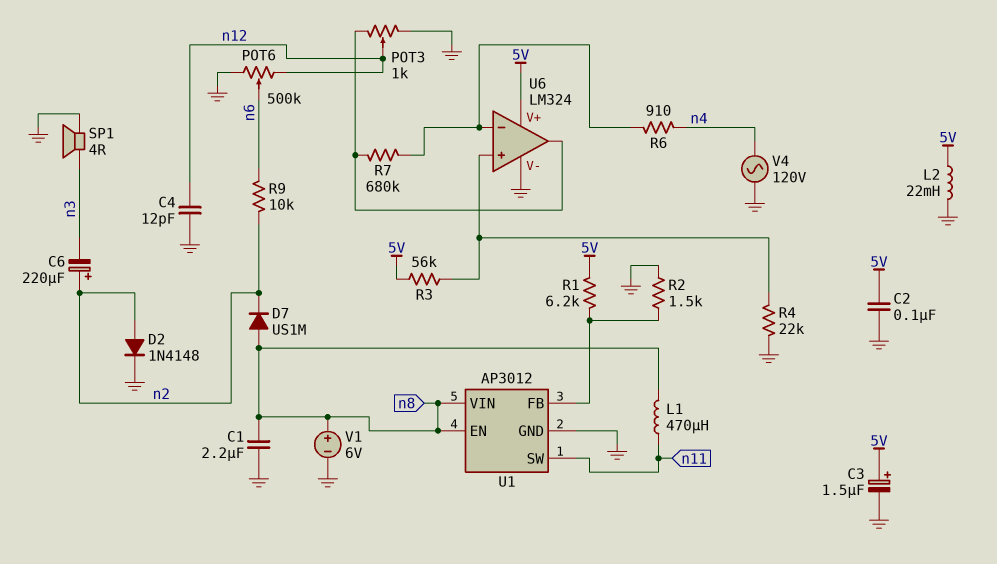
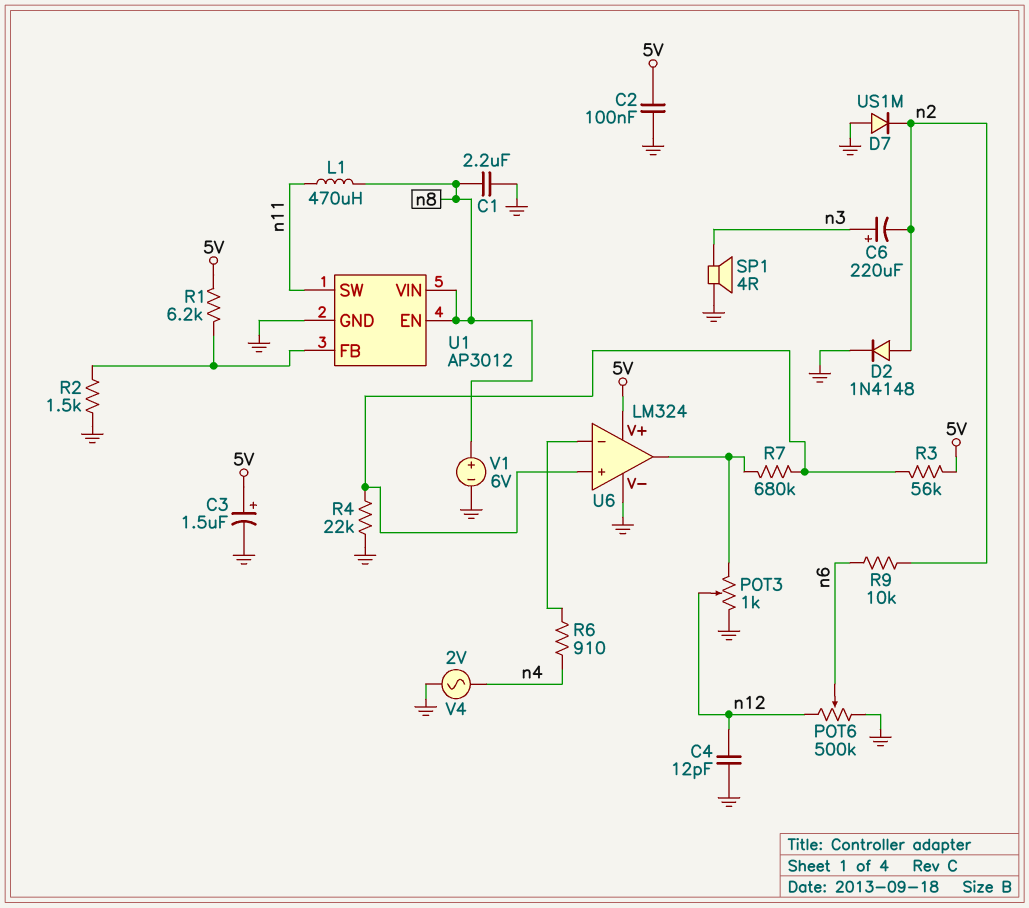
C6: 220uF (plus n2, minus n3) -> 220uF (plus n3, minus n2)
D7: diode US1M (A n8, K n2) -> diode US1M (A GND, K n2)
L2: 22mH (5V, GND) -> none
R7: 680k (U6/in-, U6/out) -> 680k (U6/in+, U6/out)
V4: AC 120V (GND, n4) -> AC 2V (GND, n4)

